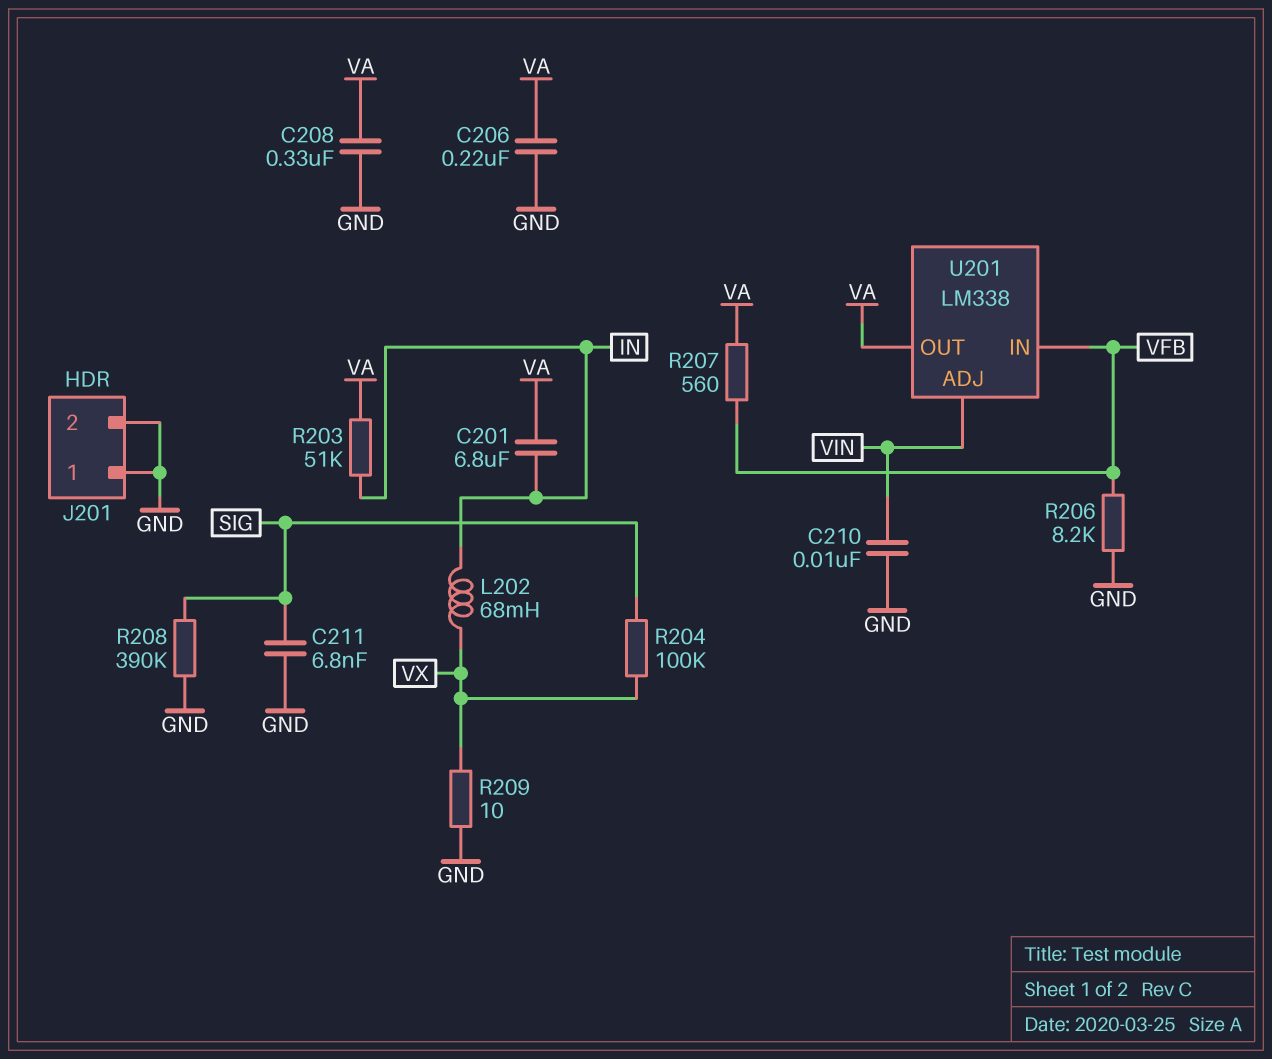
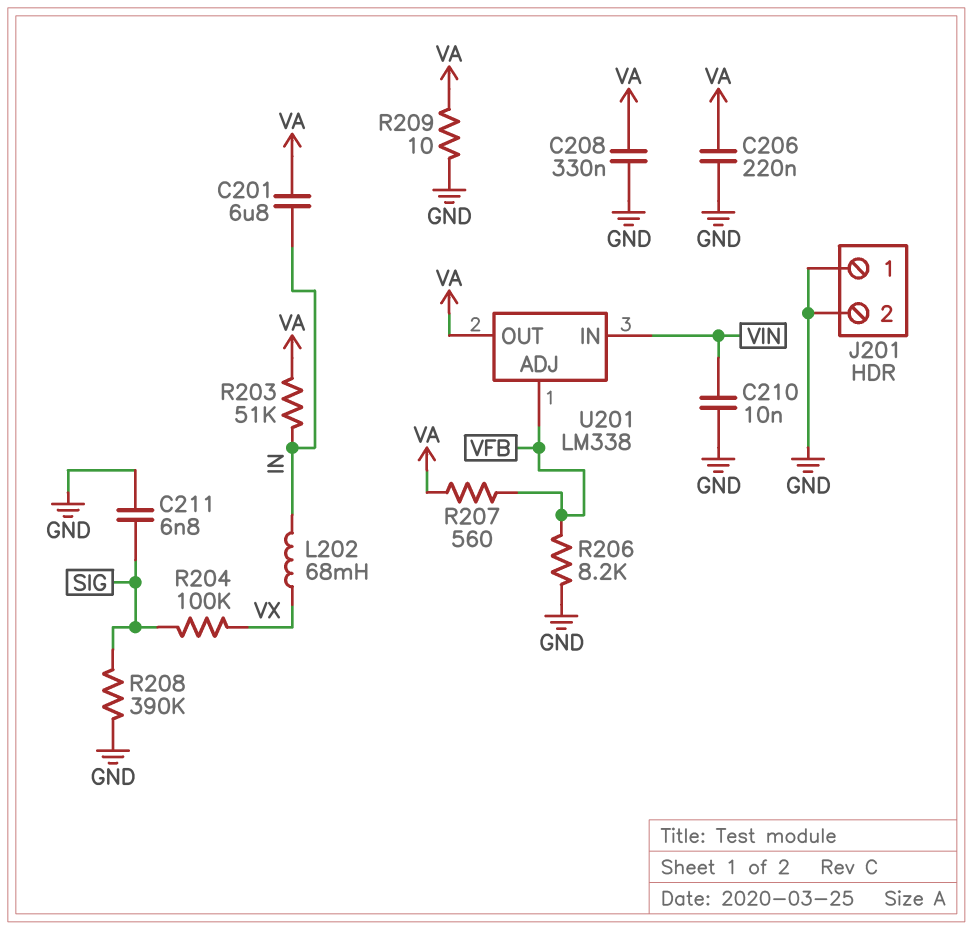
R209: 10 (GND, VX) -> 10 (GND, VA)
U201 pin ADJ: VIN -> VFB
U201 pin IN: VFB -> VIN

